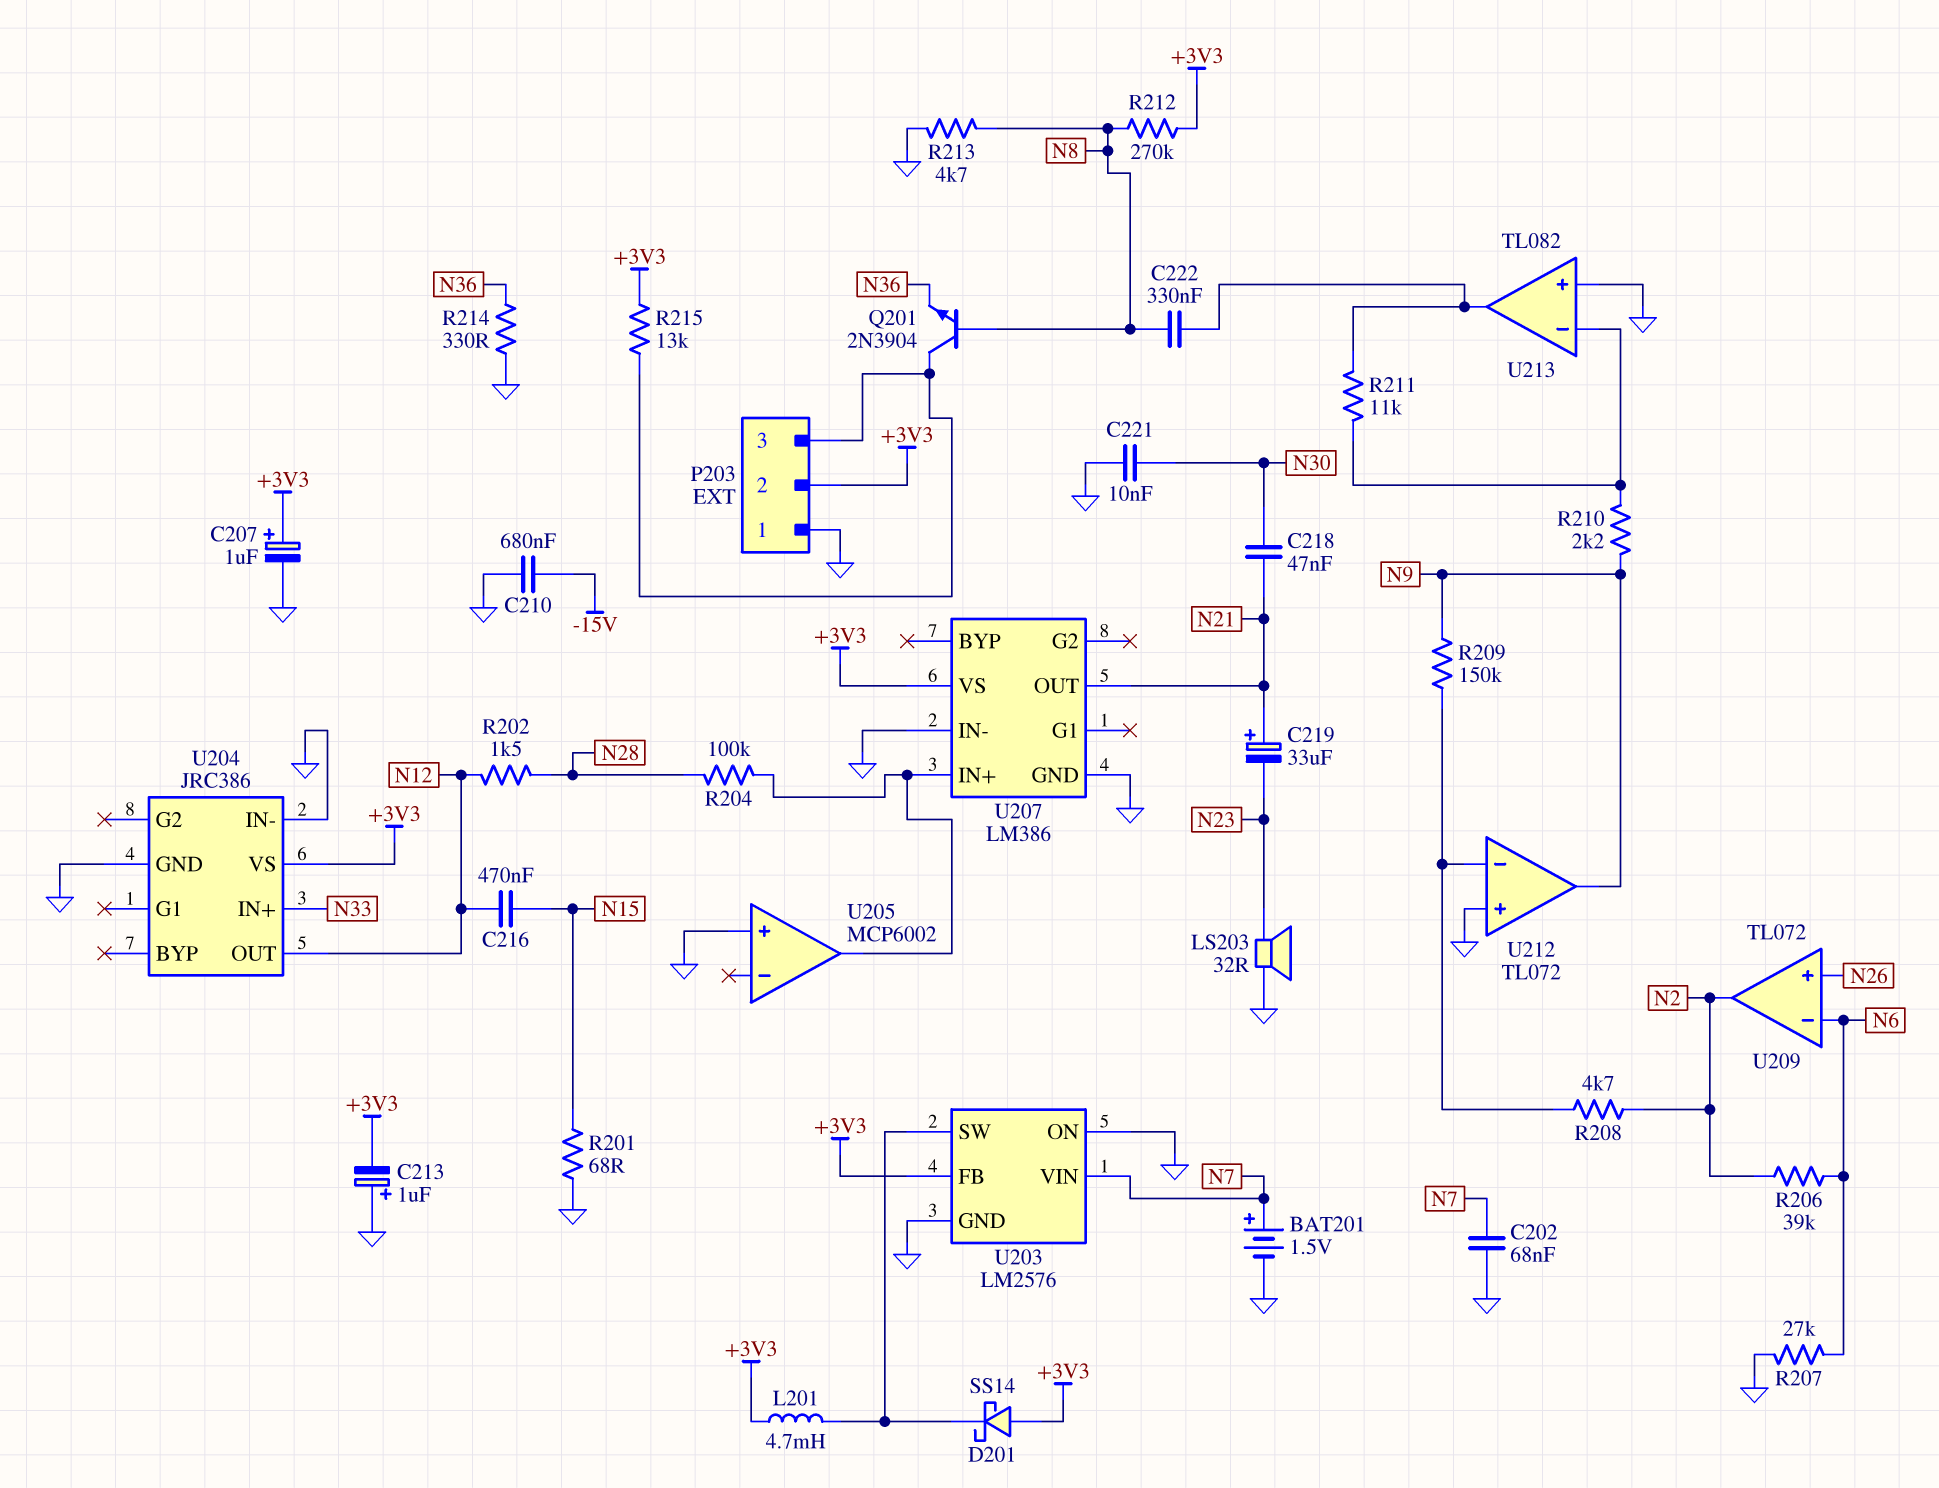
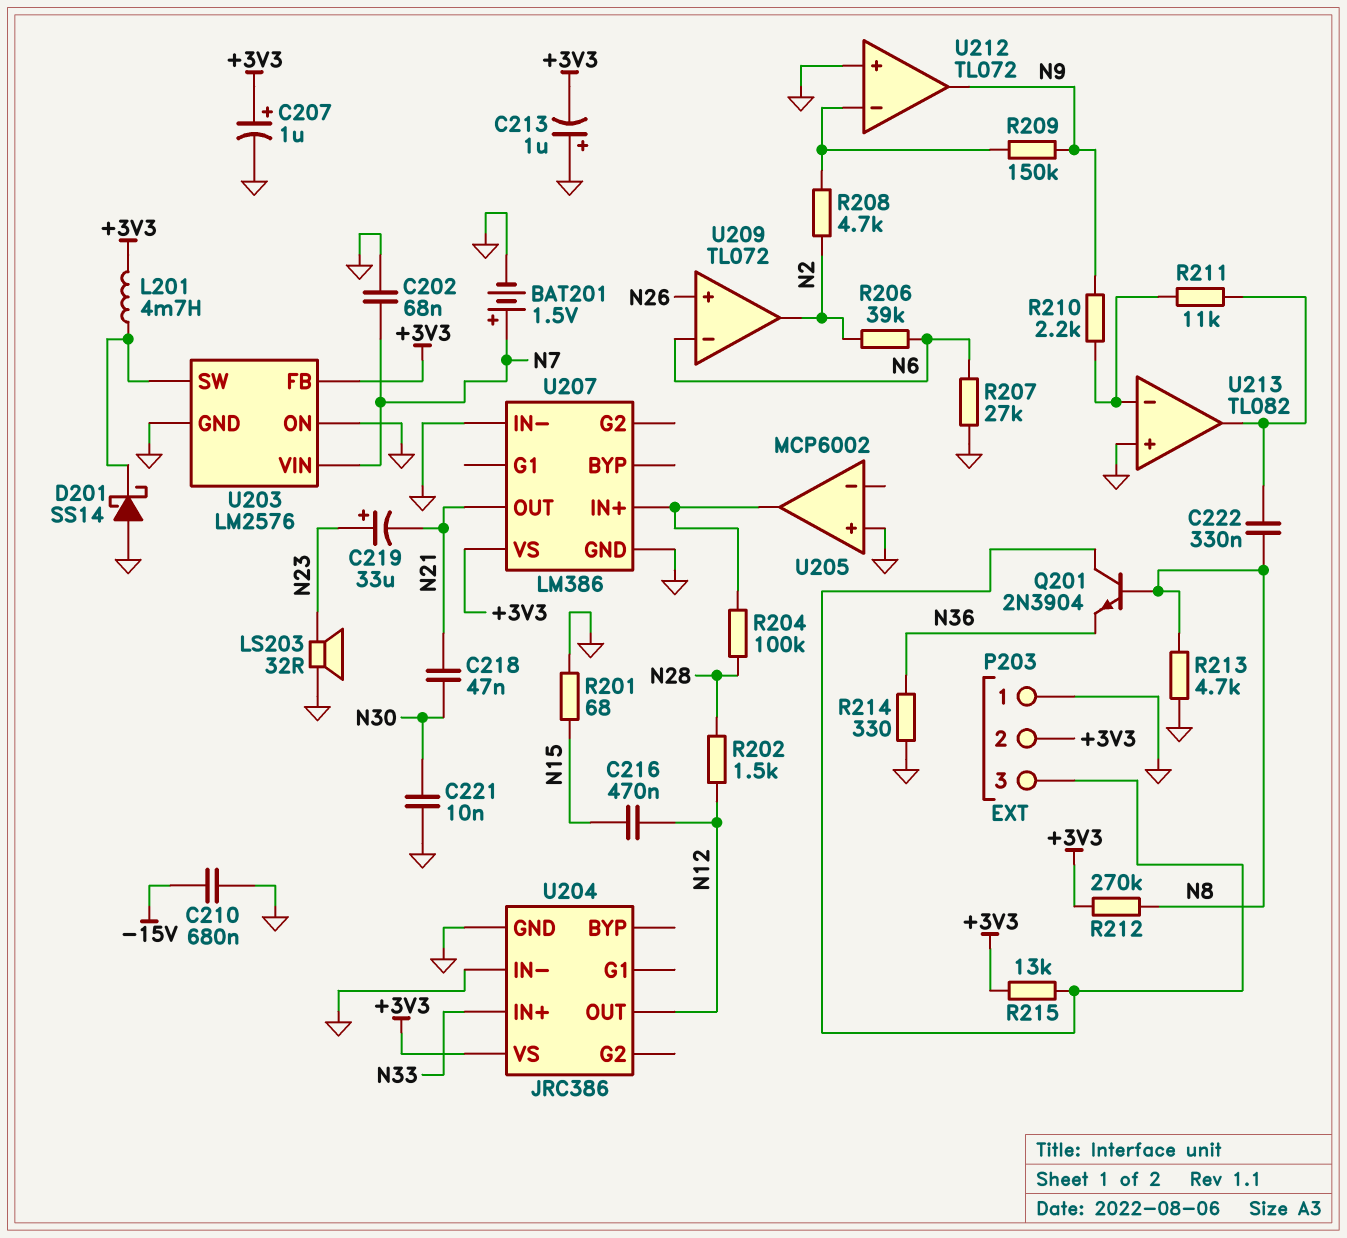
C219: 33uF (plus N21, minus N23) -> 33uF (plus N23, minus N21)
D201: schottky SS14 (A +3V3, K U203/SW) -> schottky SS14 (A GND, K U203/SW)

